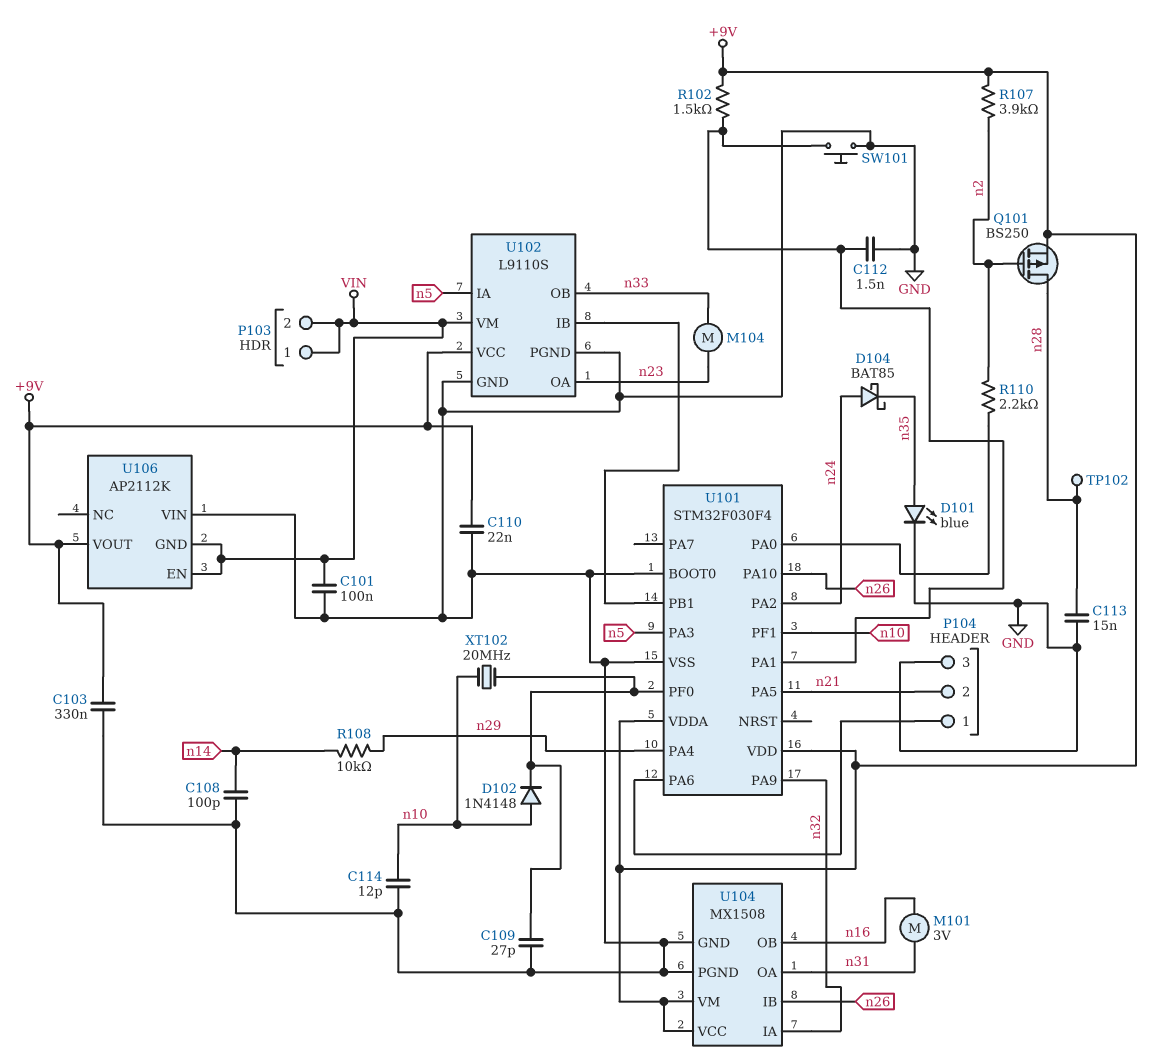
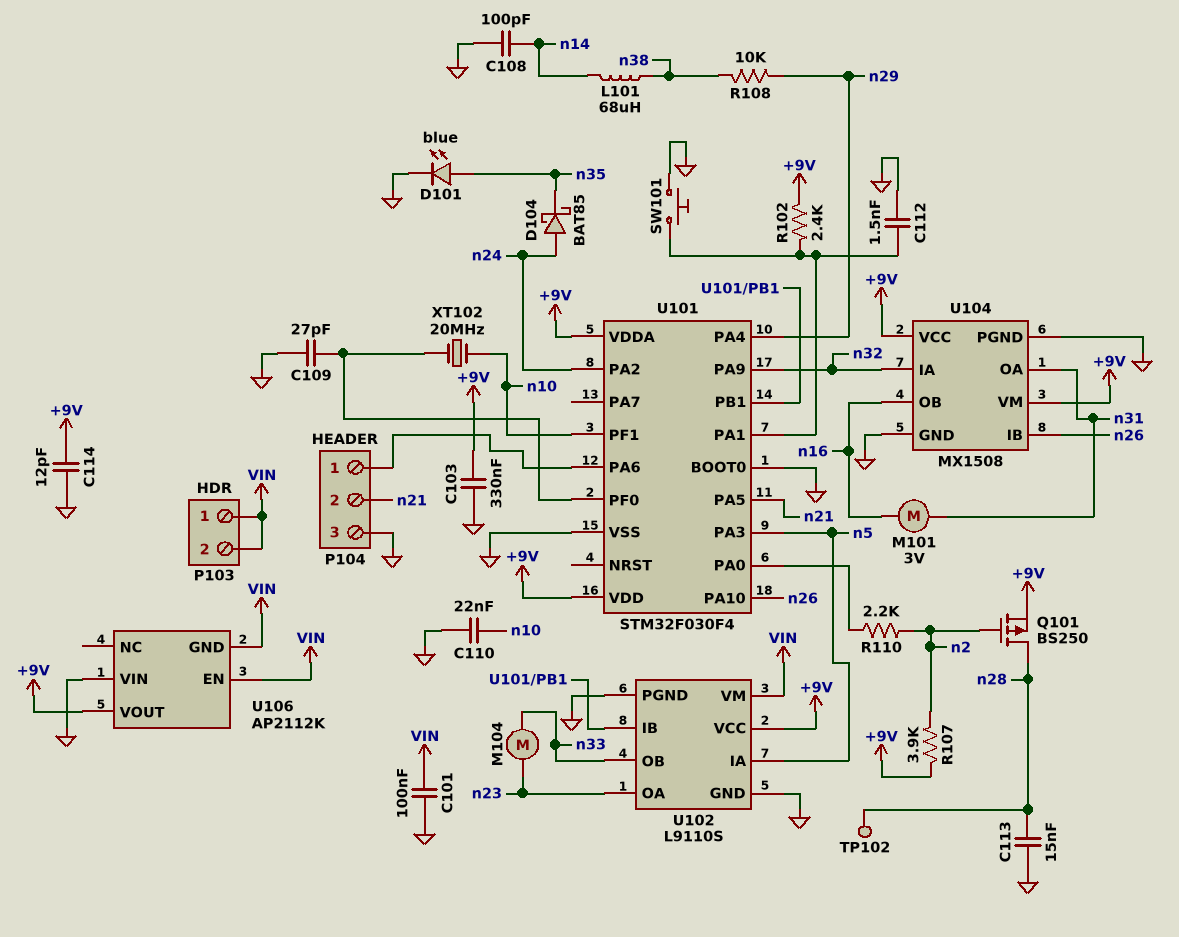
C110: 22nF (+9V, GND) -> 22nF (GND, n10)
C114: 12pF (GND, n10) -> 12pF (+9V, GND)
D102: diode 1N4148 (A n10, K U101/PF0) -> none
L101: none -> 68uH (n14, n38)
R102: 1.5k (+9V, U101/PA1) -> 2.4k (+9V, U101/PA1)
R108: 10k (n14, n29) -> 10k (n29, n38)

